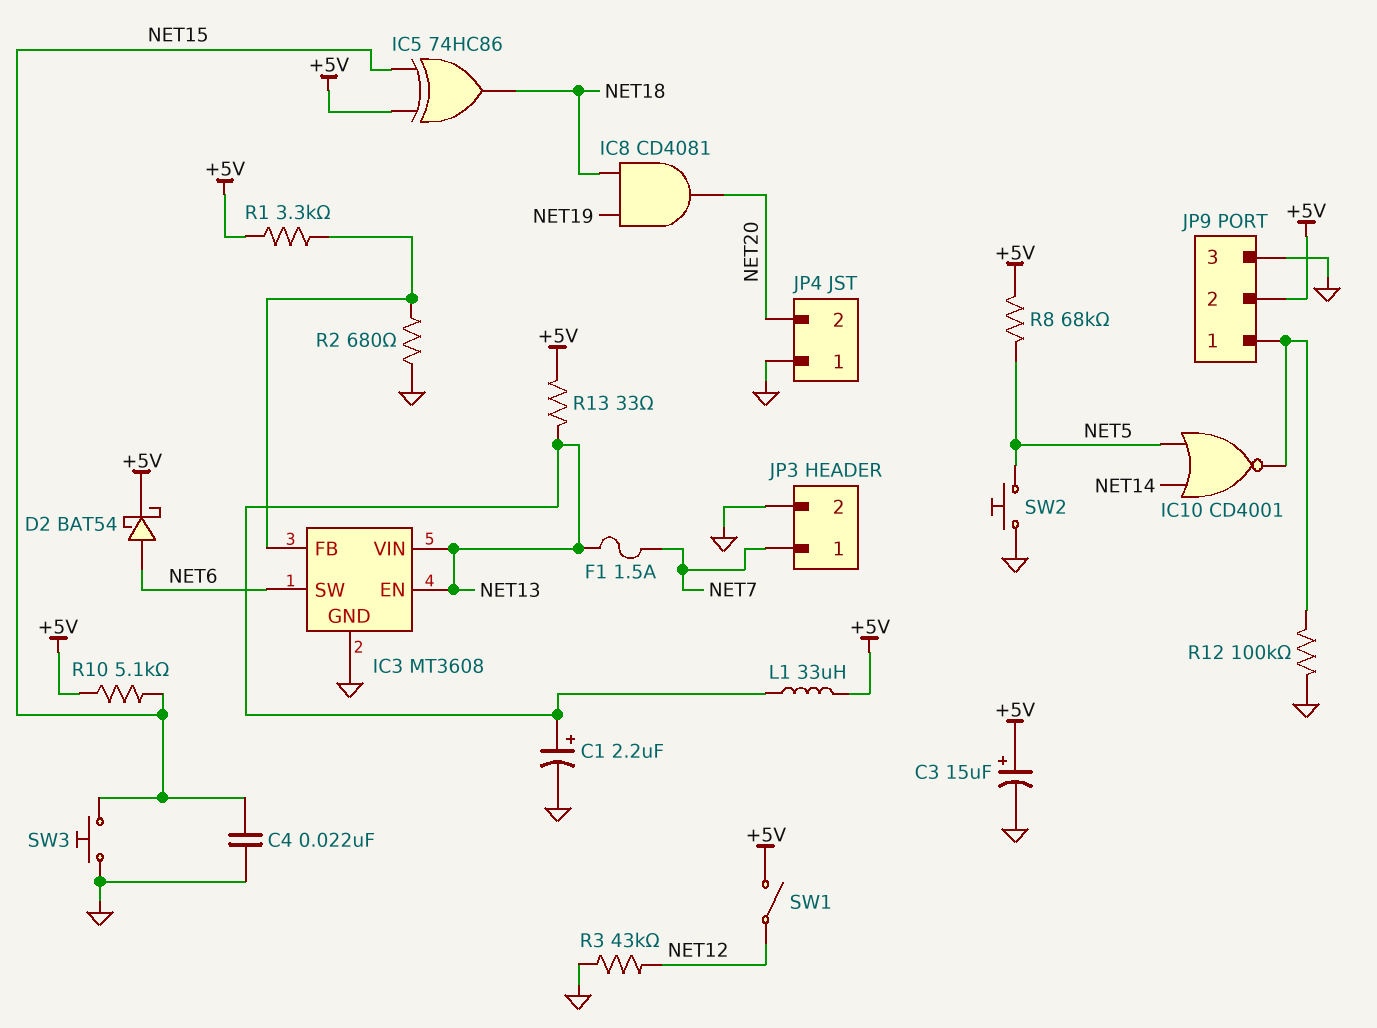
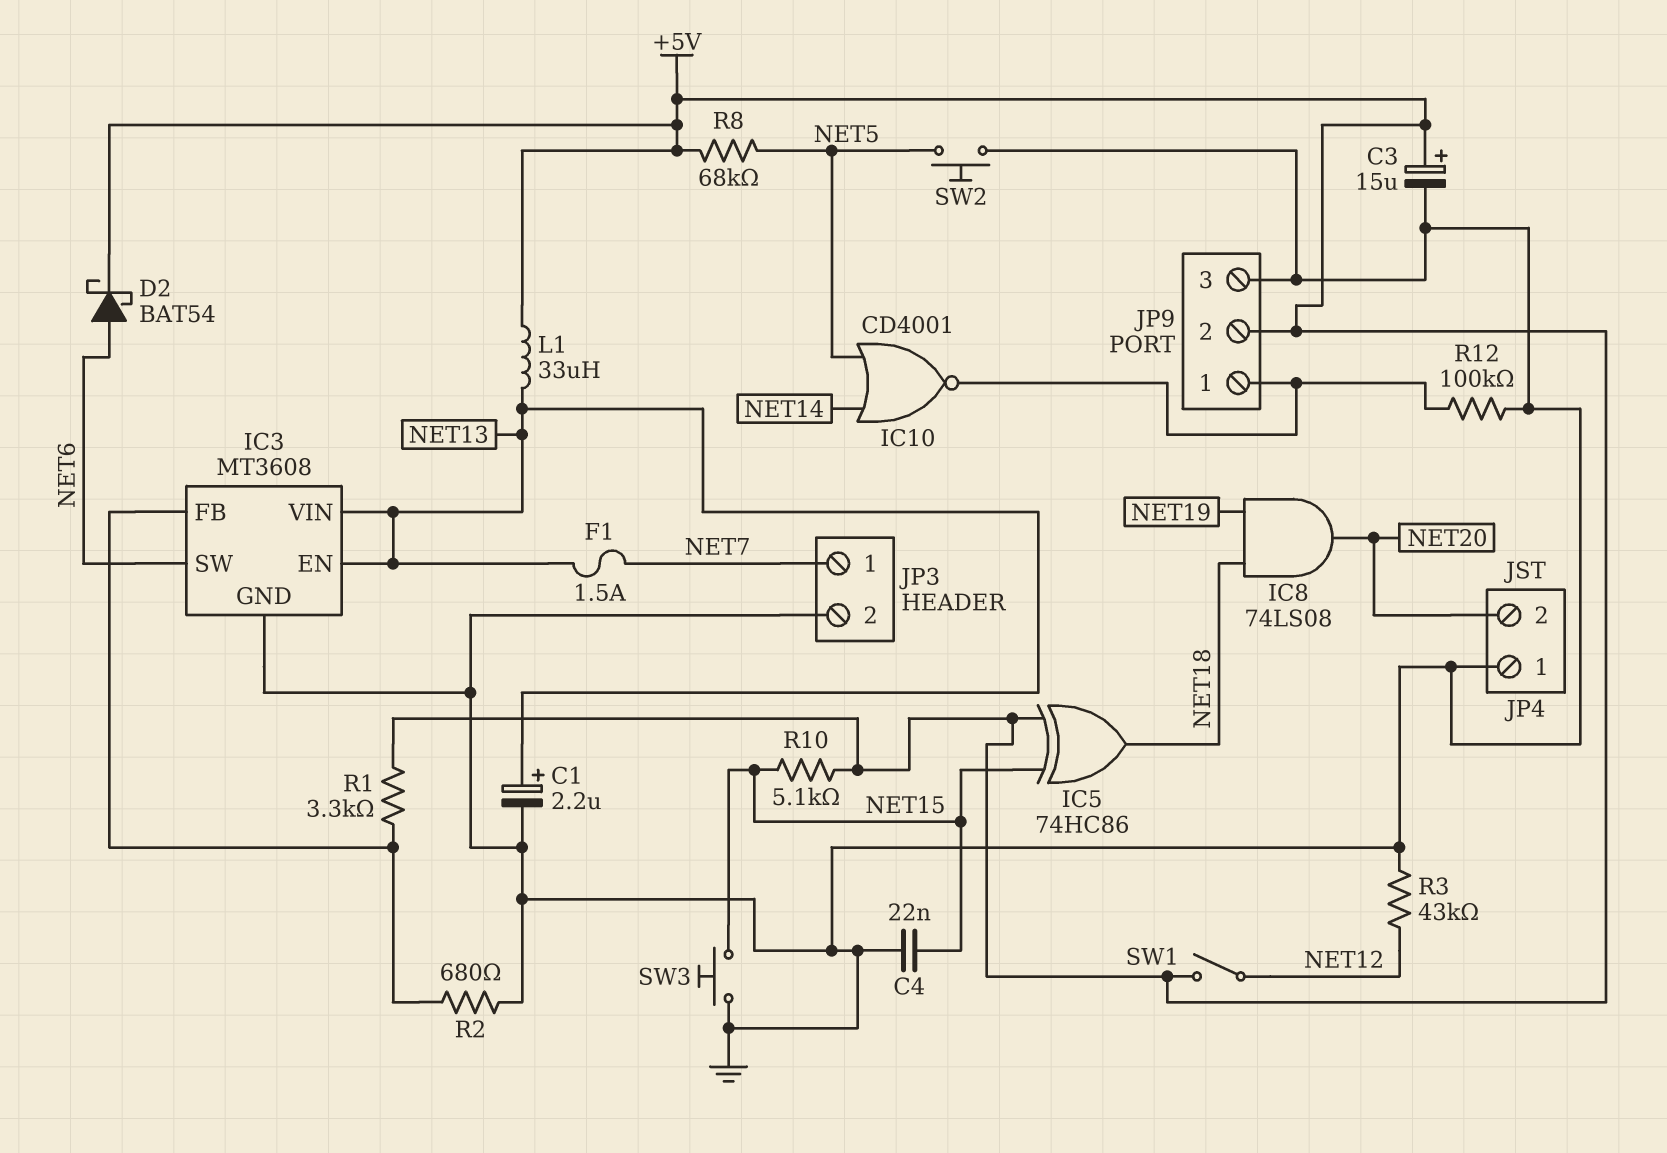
IC8: AND CD4081 (in NET18, in NET19, out NET20) -> AND 74LS08 (in NET18, in NET19, out NET20)
R13: 33 (+5V, NET13) -> none

